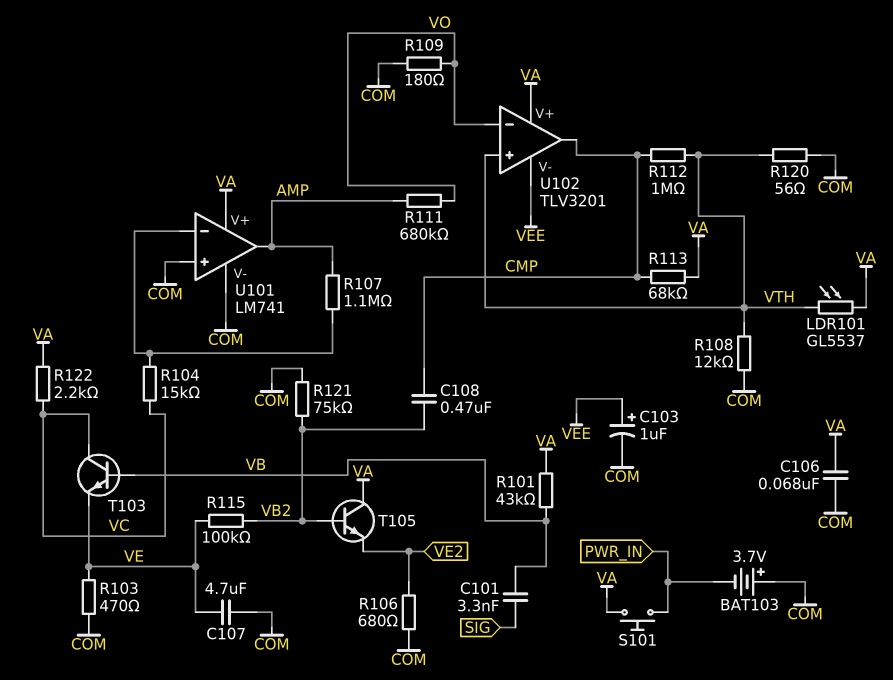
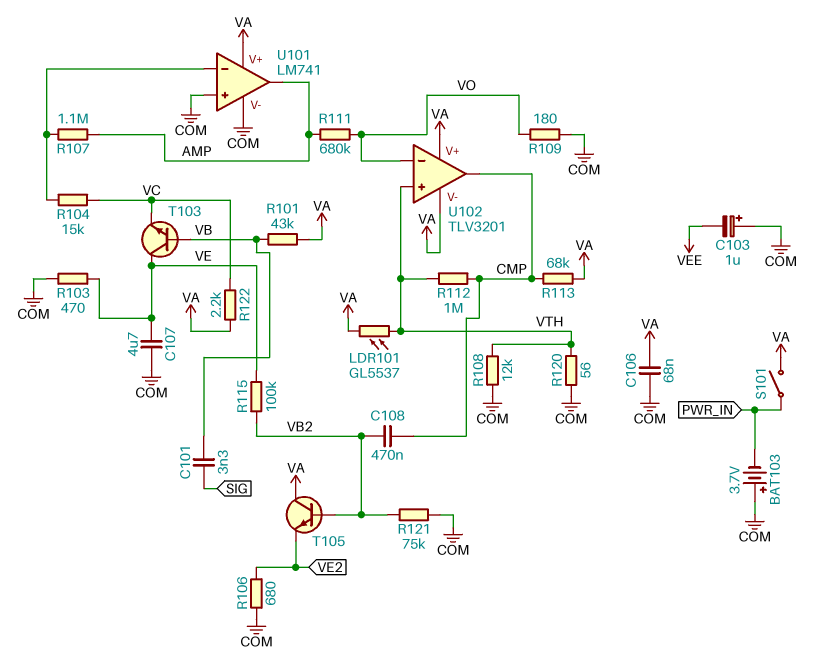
C103: 1uF (plus VEE, minus COM) -> 1uF (plus COM, minus VEE)
S101: button (PWR_IN, VA) -> switch (PWR_IN, VA)
T103: NPN (B VB, C VC, E VE) -> NPN (B VB, C VE, E VC)
U102 pin V-: VEE -> VA

